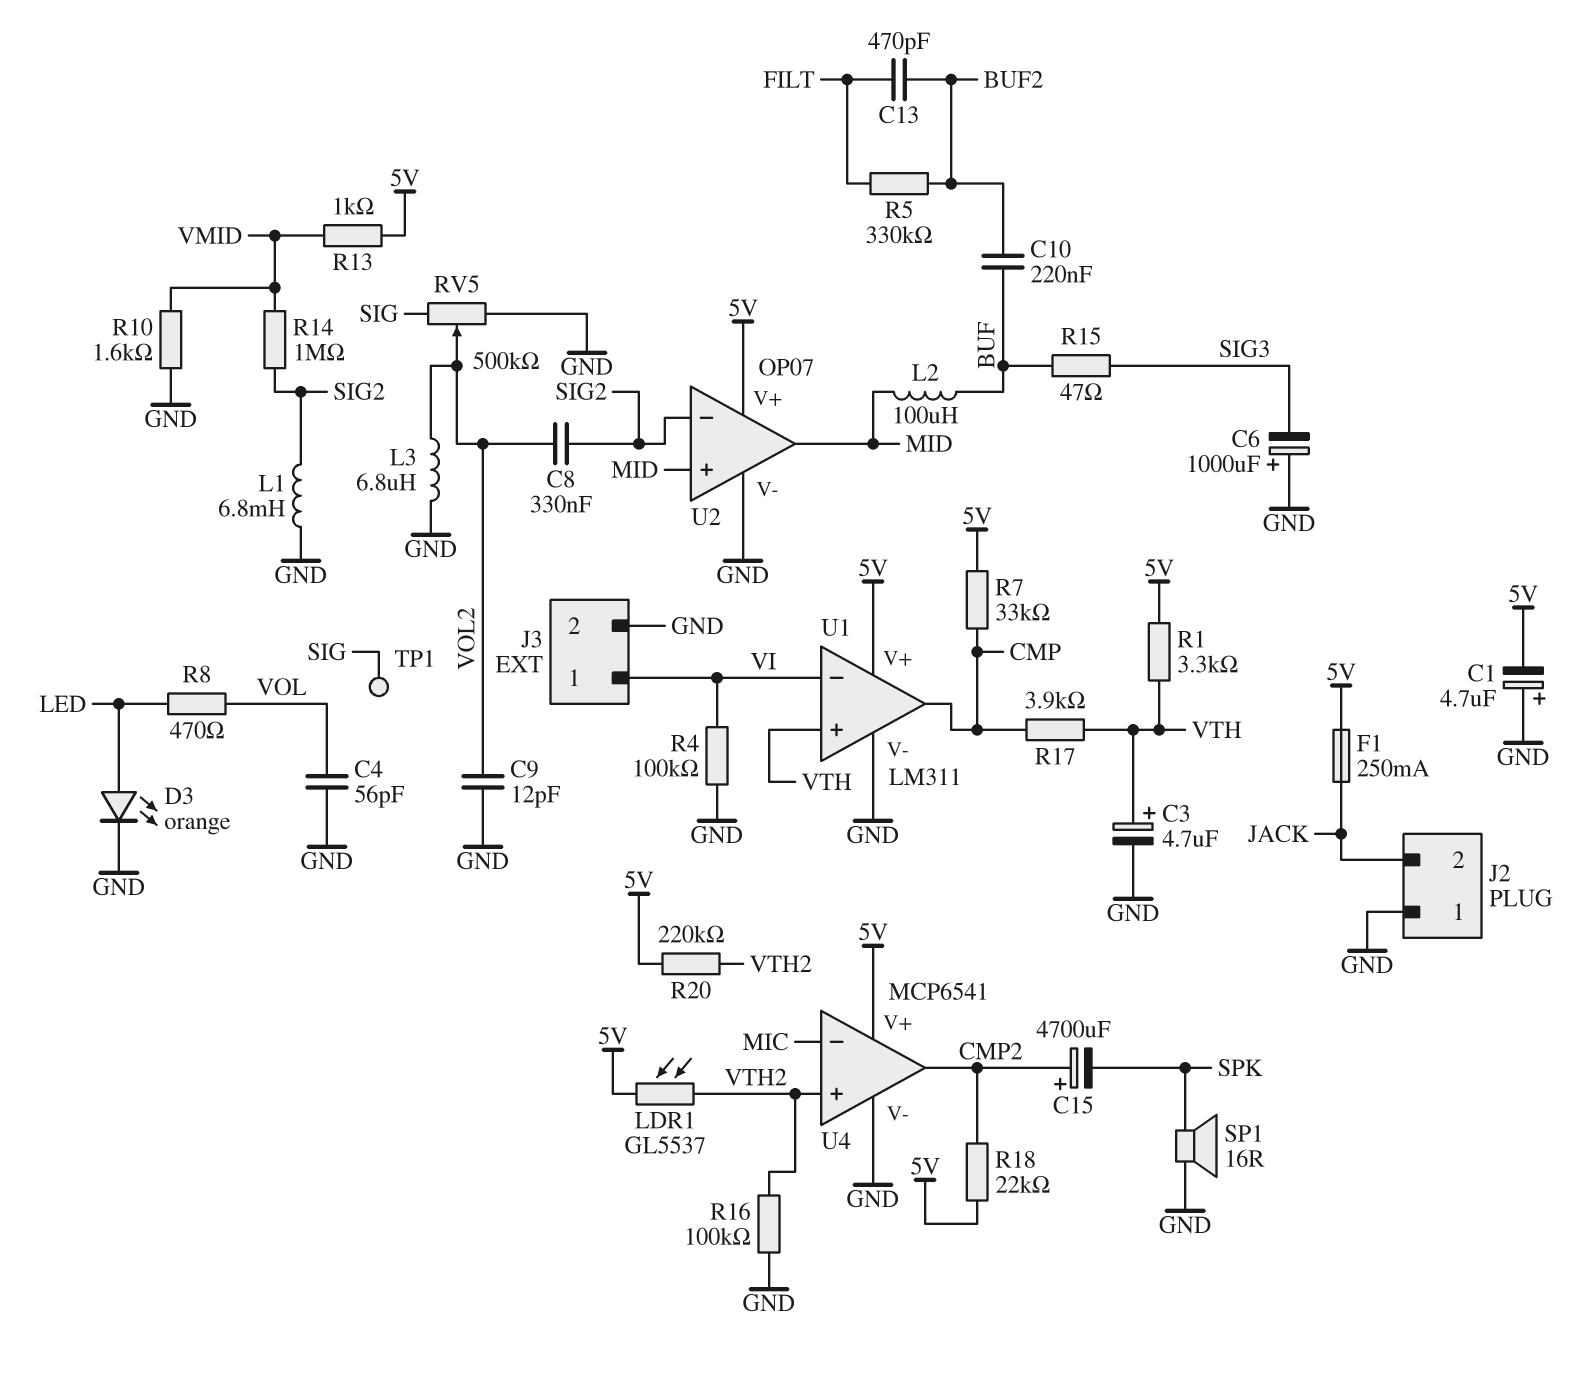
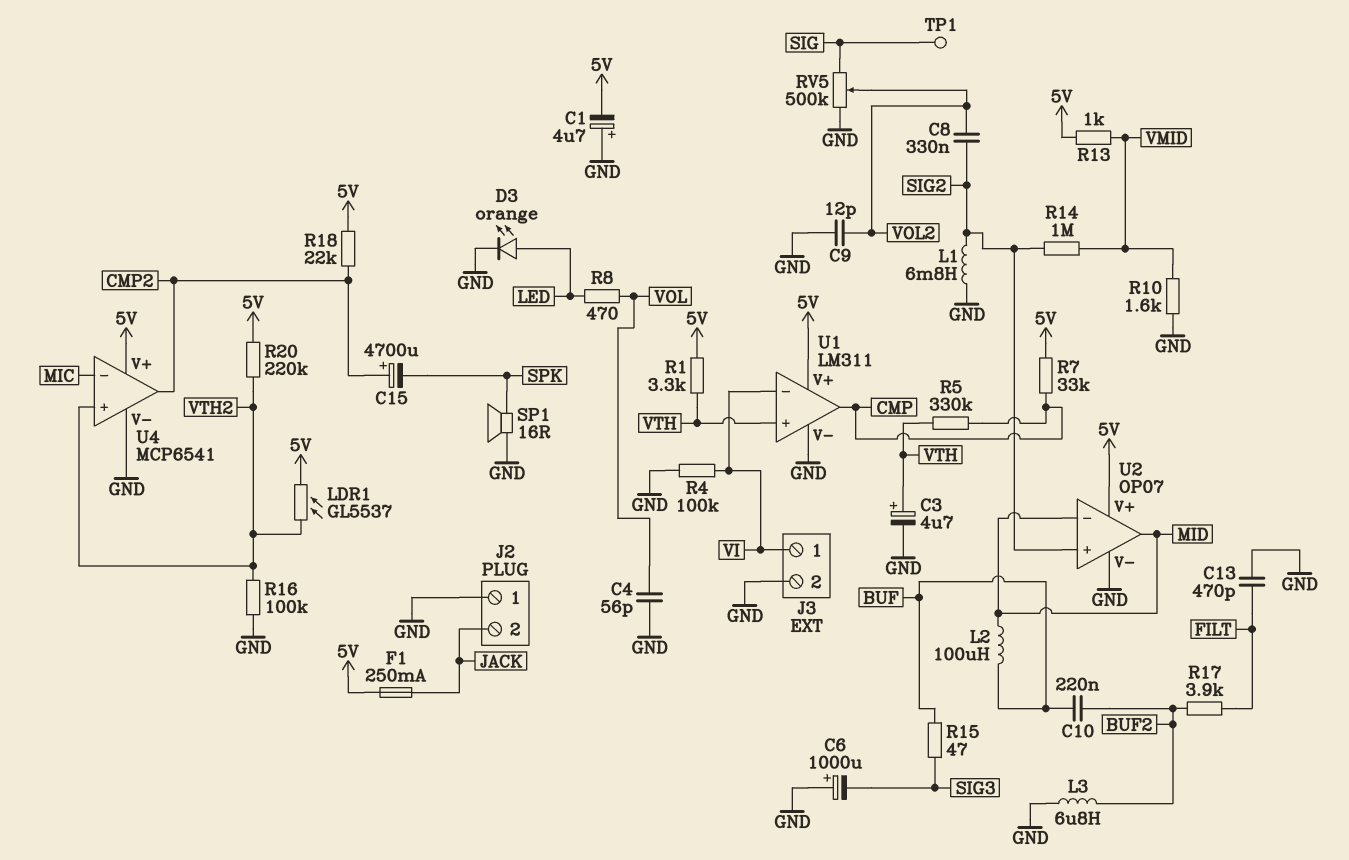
C13: 470pF (BUF2, FILT) -> 470pF (FILT, GND)
L3: 6.8uH (GND, VOL2) -> 6.8uH (BUF2, GND)
R5: 330k (BUF2, FILT) -> 330k (CMP, VTH)
R17: 3.9k (CMP, VTH) -> 3.9k (BUF2, FILT)
U2 pin in+: MID -> SIG2
U2 pin in-: SIG2 -> MID

